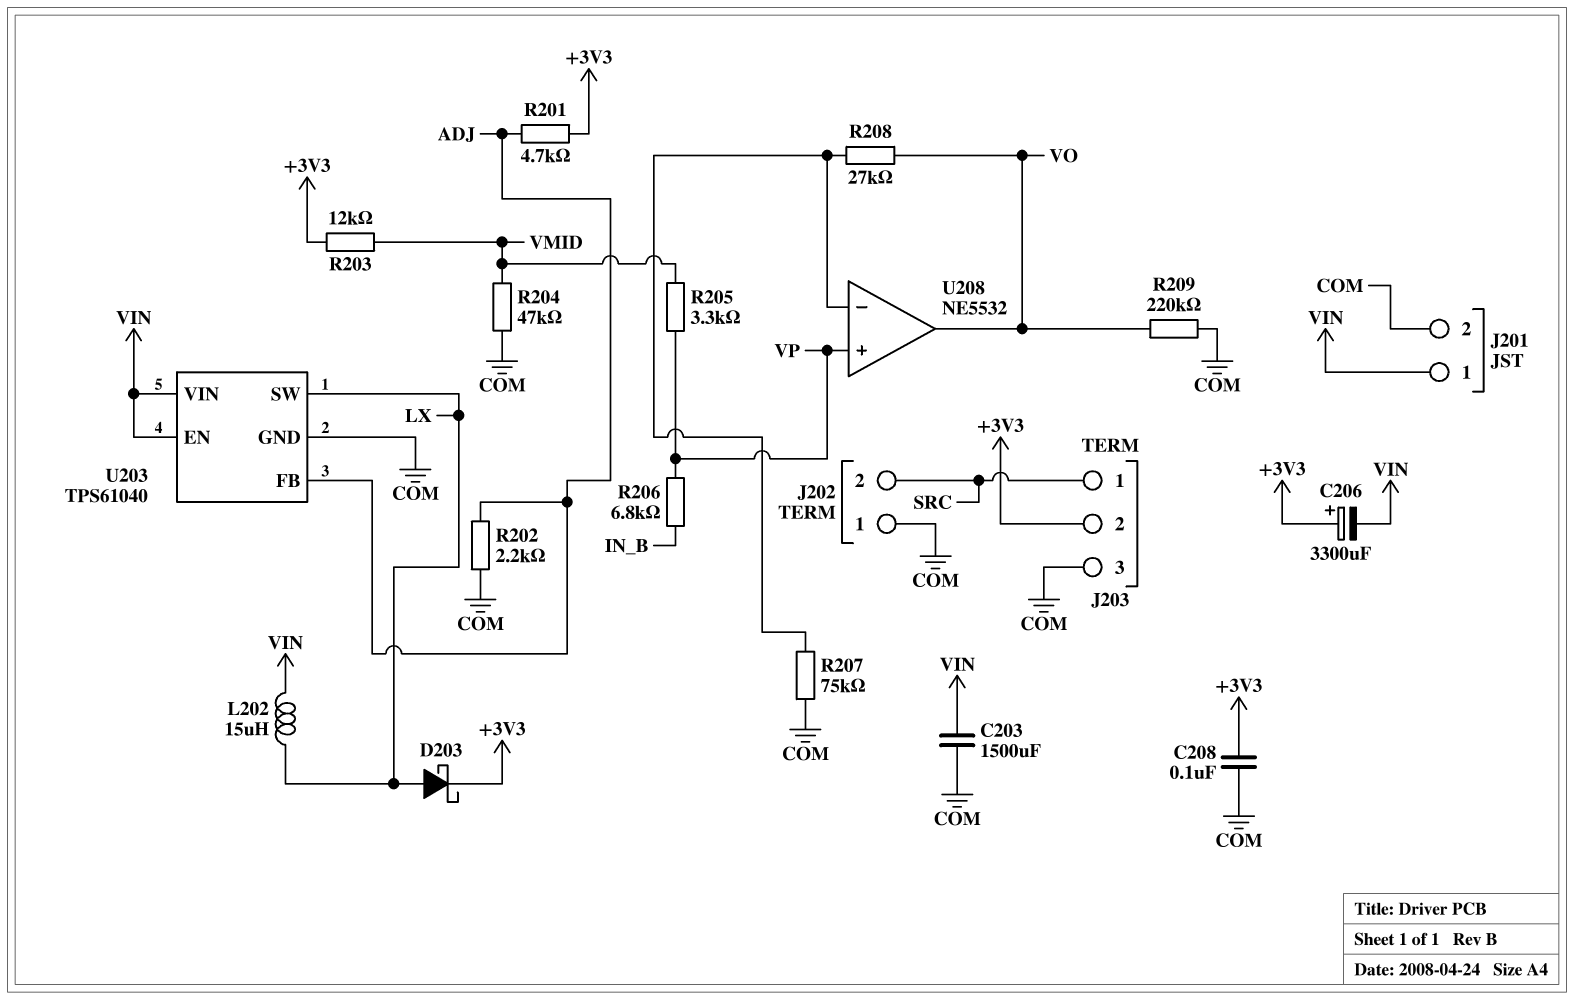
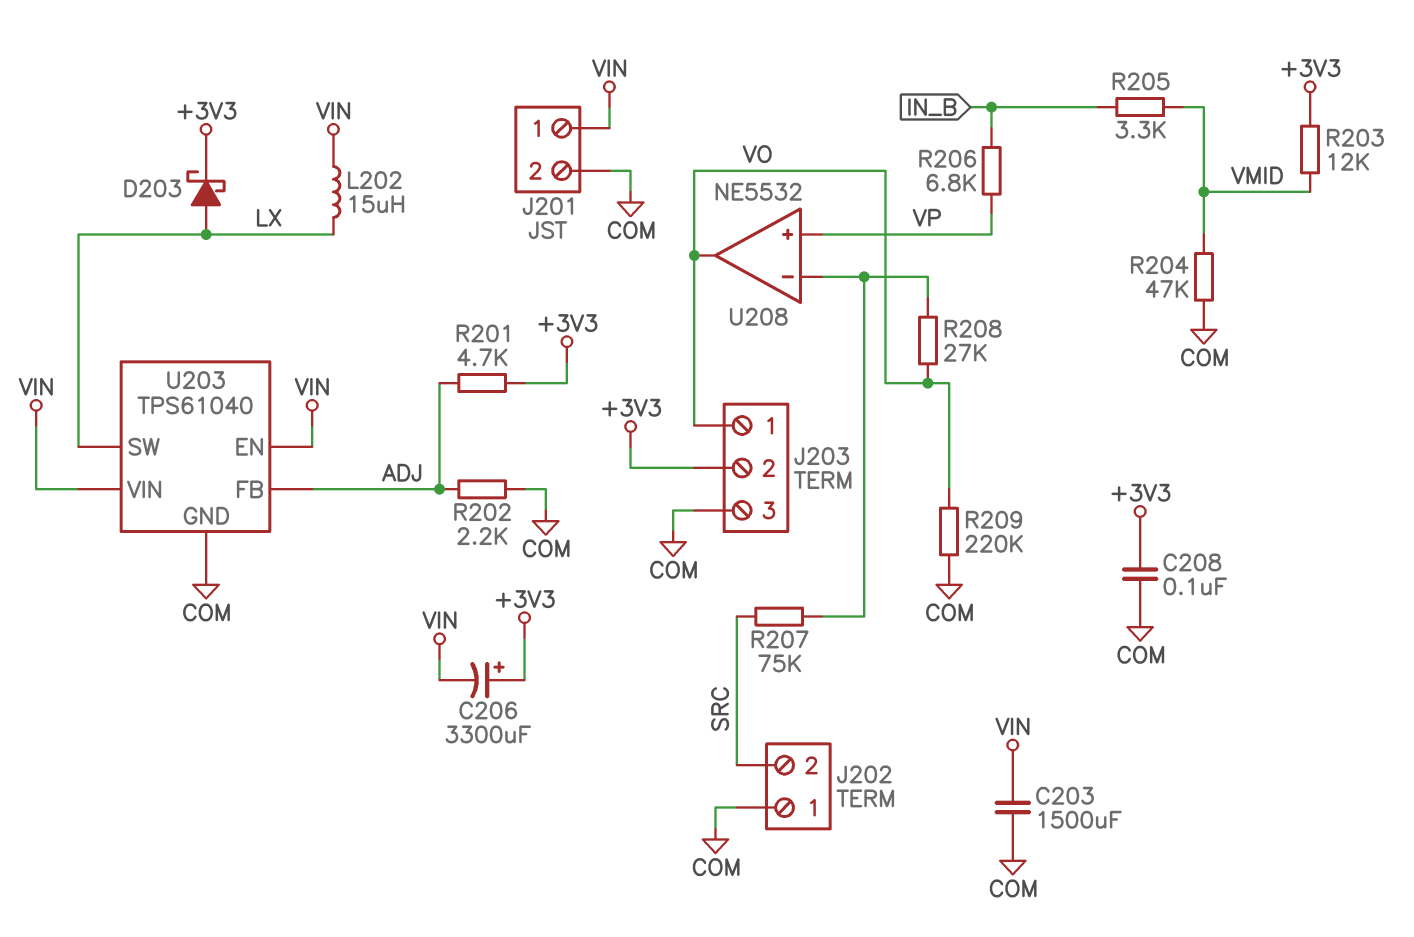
J203 pin 1: SRC -> VO
R205: 3.3k (VMID, VP) -> 3.3k (IN_B, VMID)
R207: 75k (COM, U208/in-) -> 75k (SRC, U208/in-)

